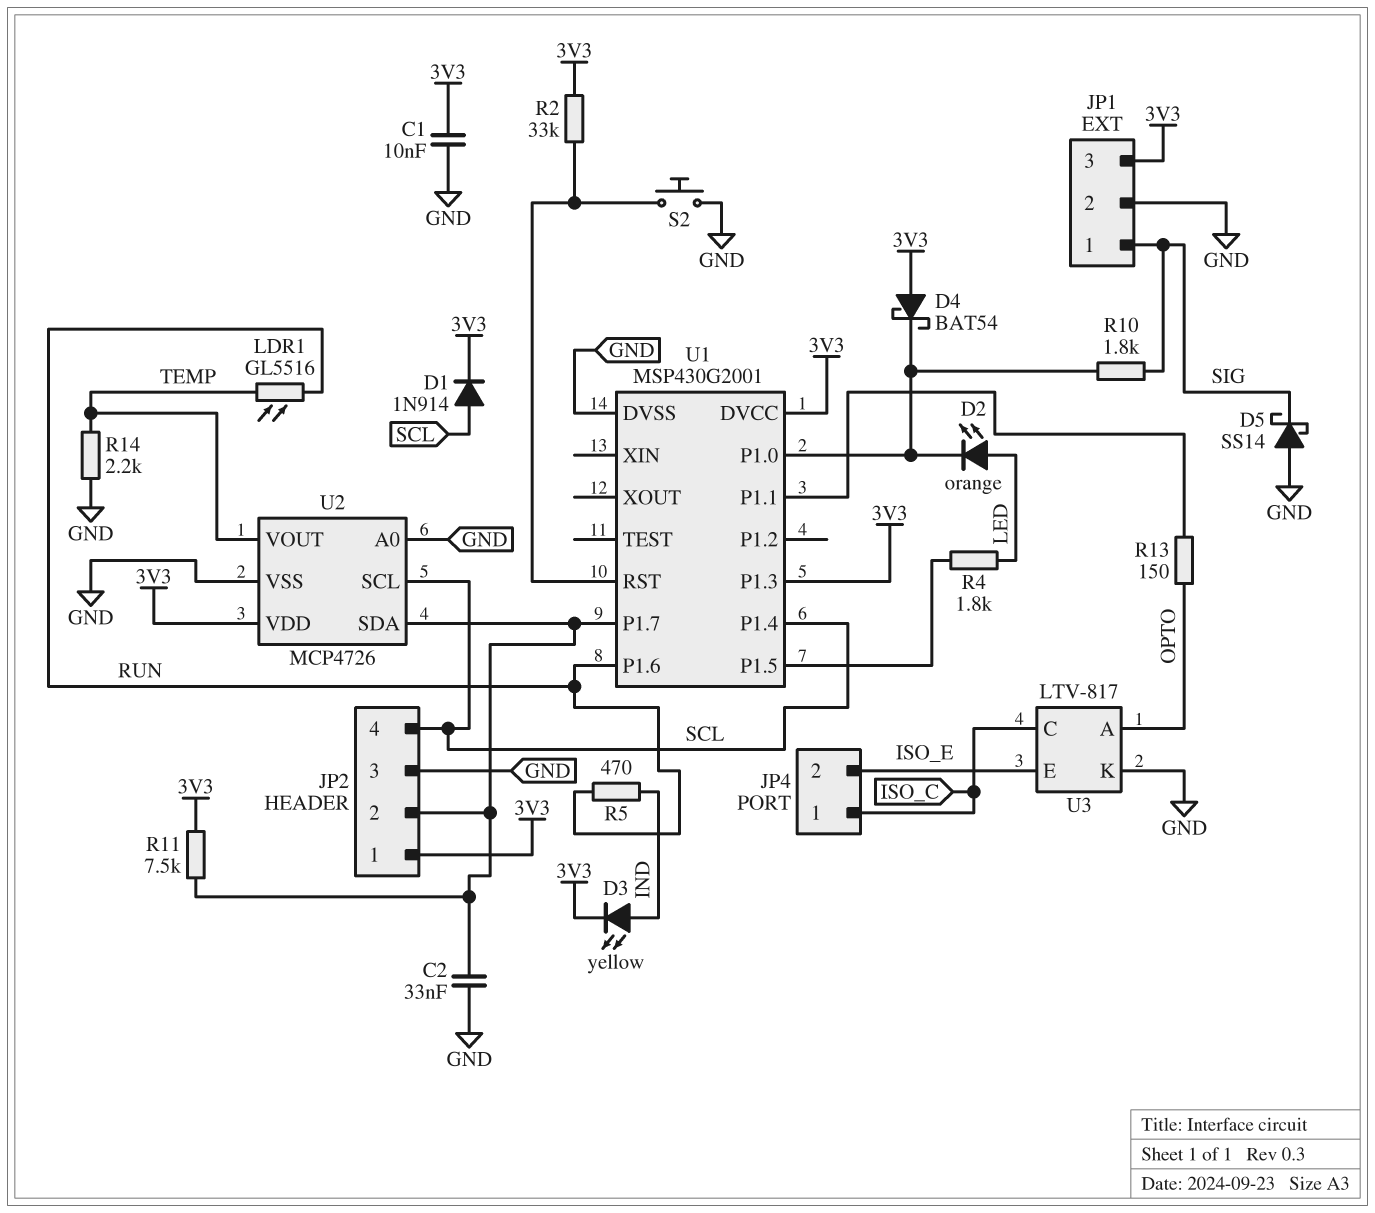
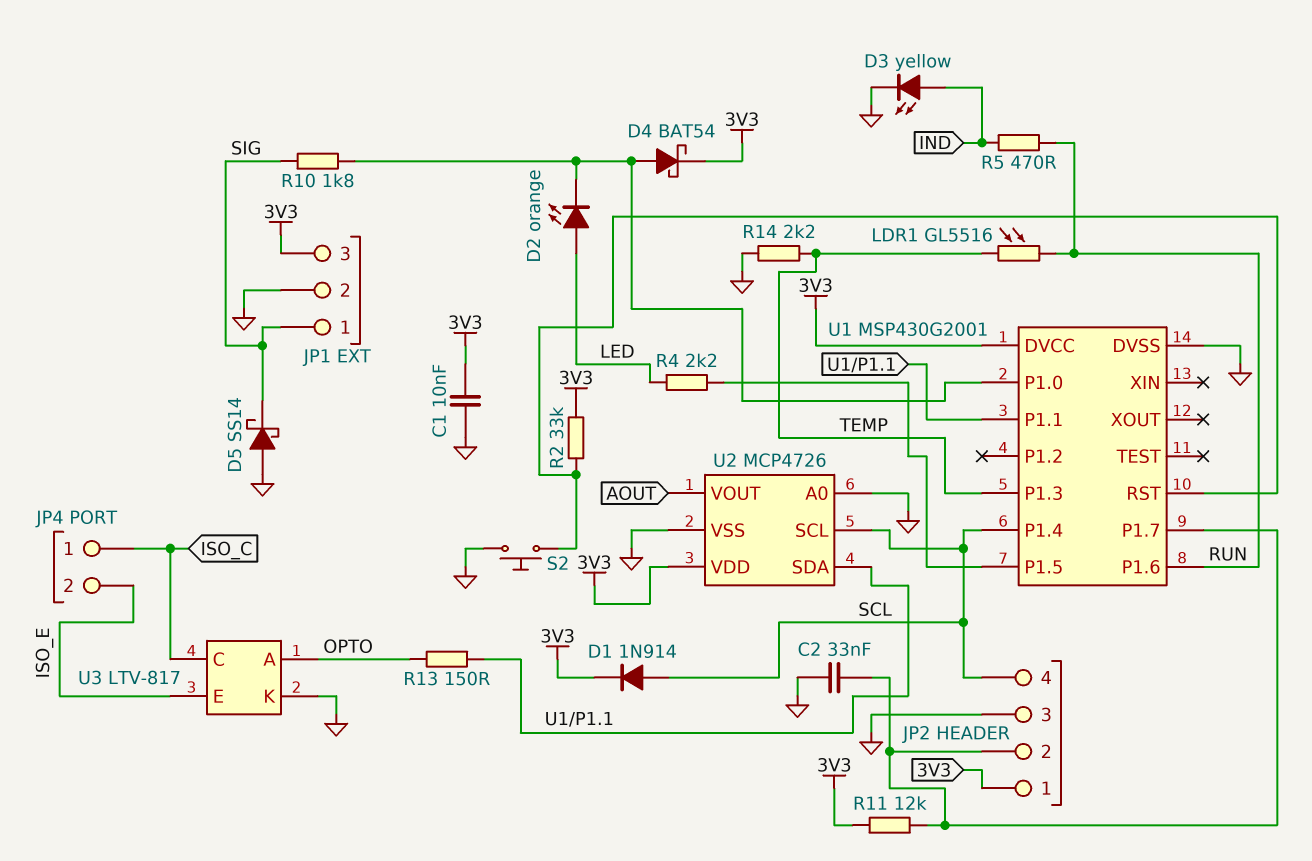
D3: LED yellow (A IND, K 3V3) -> LED yellow (A IND, K GND)
D4: schottky BAT54 (A 3V3, K U1/P1.0) -> schottky BAT54 (A U1/P1.0, K 3V3)
R4: 1.8k (LED, U1/P1.5) -> 2.2k (LED, U1/P1.5)
R11: 7.5k (3V3, JP2/2) -> 12k (3V3, JP2/2)
U1 pin P1.3: 3V3 -> TEMP
U2 pin SDA: JP2/2 -> U1/P1.1
U2 pin VOUT: TEMP -> AOUT

